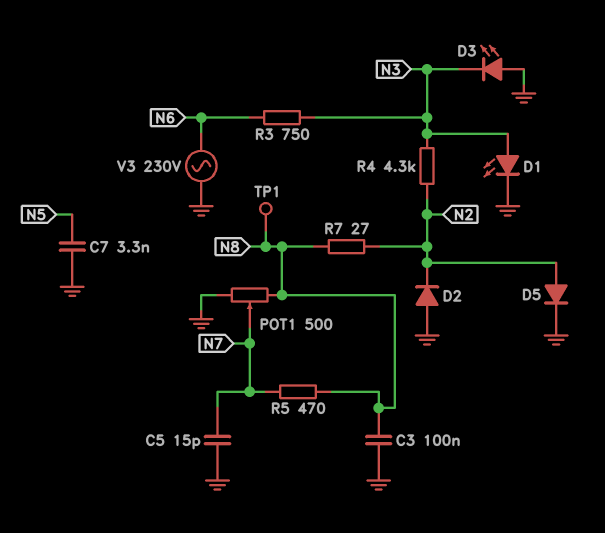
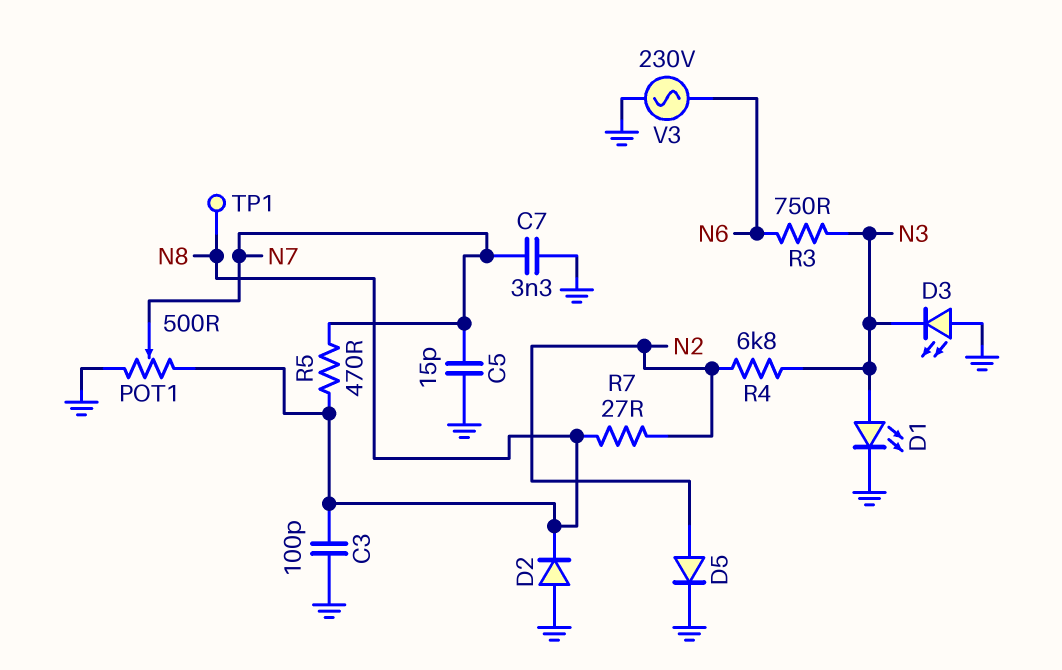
C3: 100nF (GND, N8) -> 100pF (GND, N8)
C7: 3.3nF (GND, N5) -> 3.3nF (GND, N7)
D2: diode (A GND, K N2) -> diode (A GND, K N8)
R4: 4.3k (N2, N3) -> 6.8k (N2, N3)

